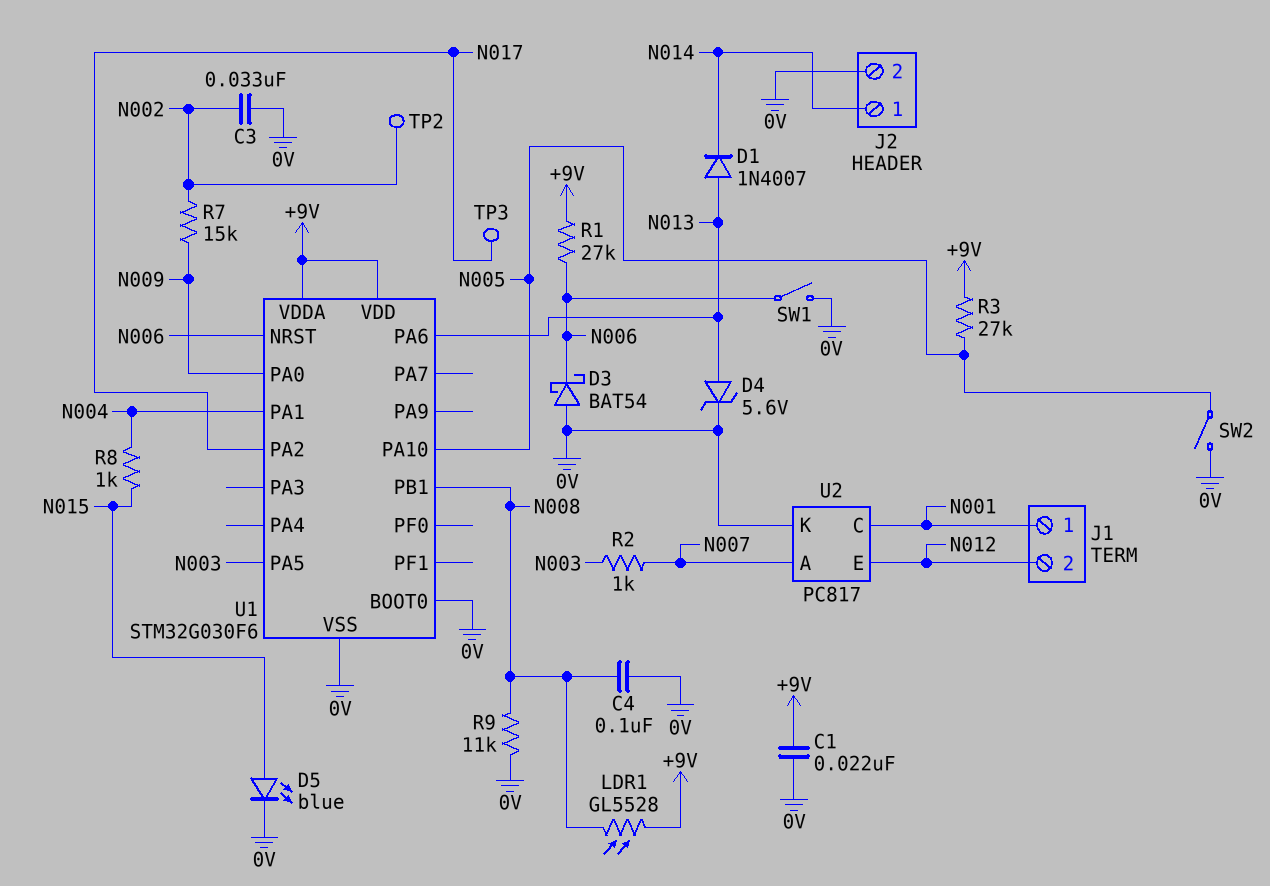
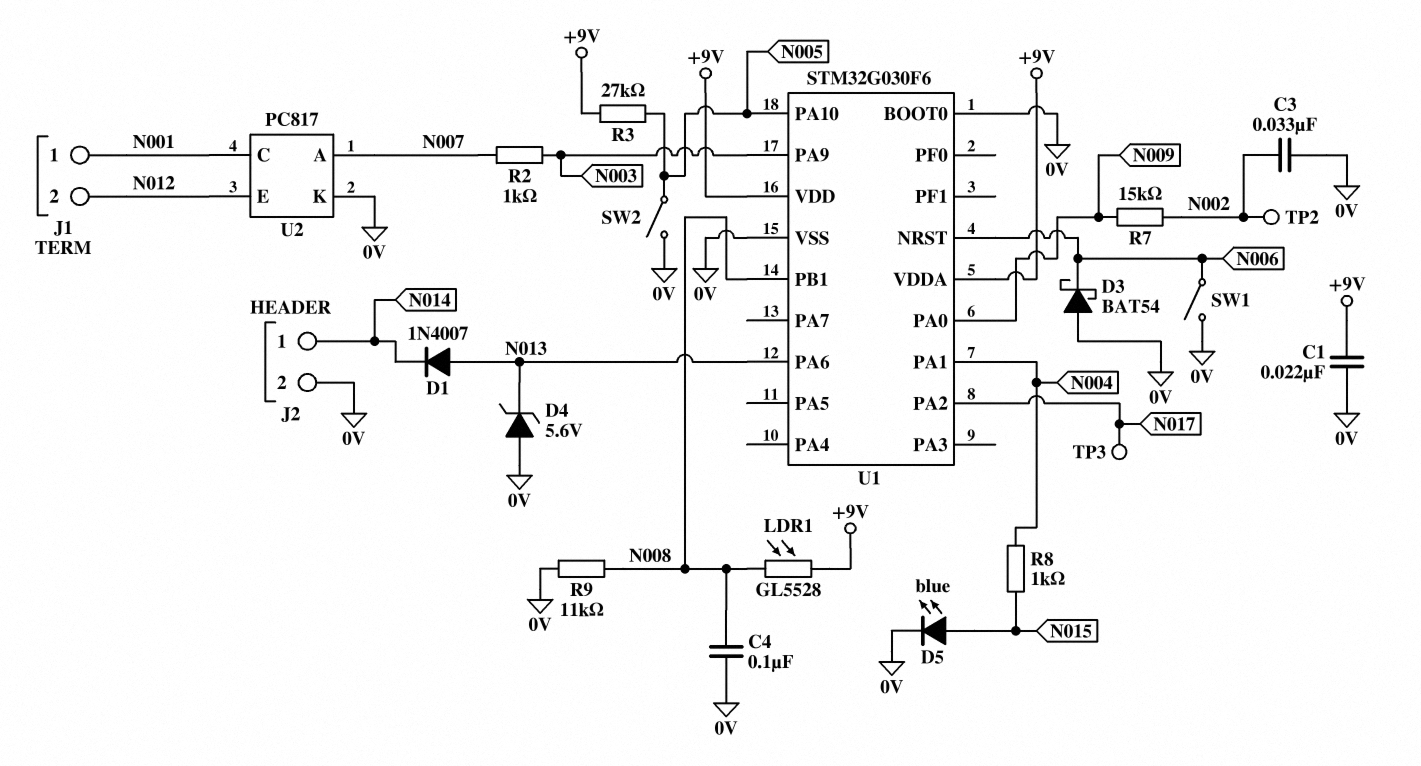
D4: zener 5.6V (A N013, K 0V) -> zener 5.6V (A 0V, K N013)
R1: 27k (+9V, N006) -> none
U1 pin PA5: N003 -> none
U1 pin PA9: none -> N003

